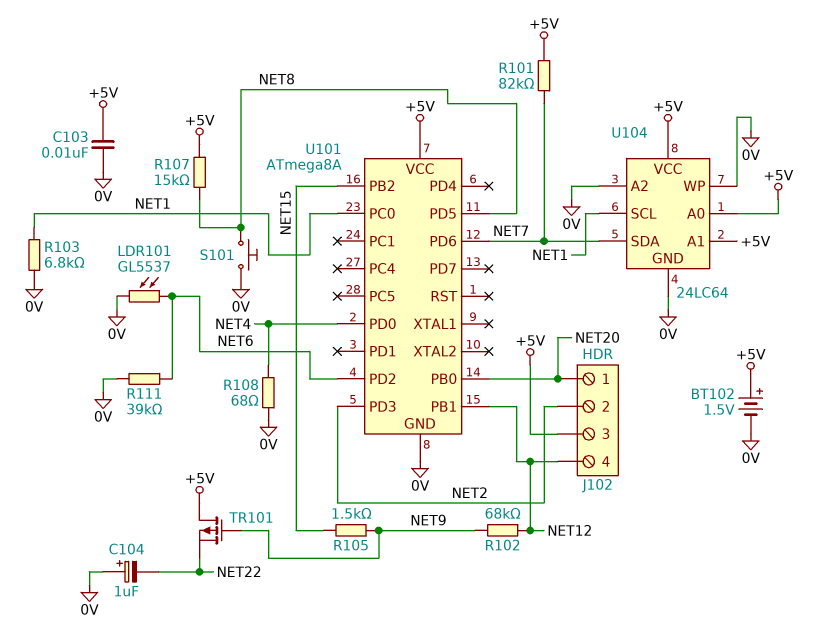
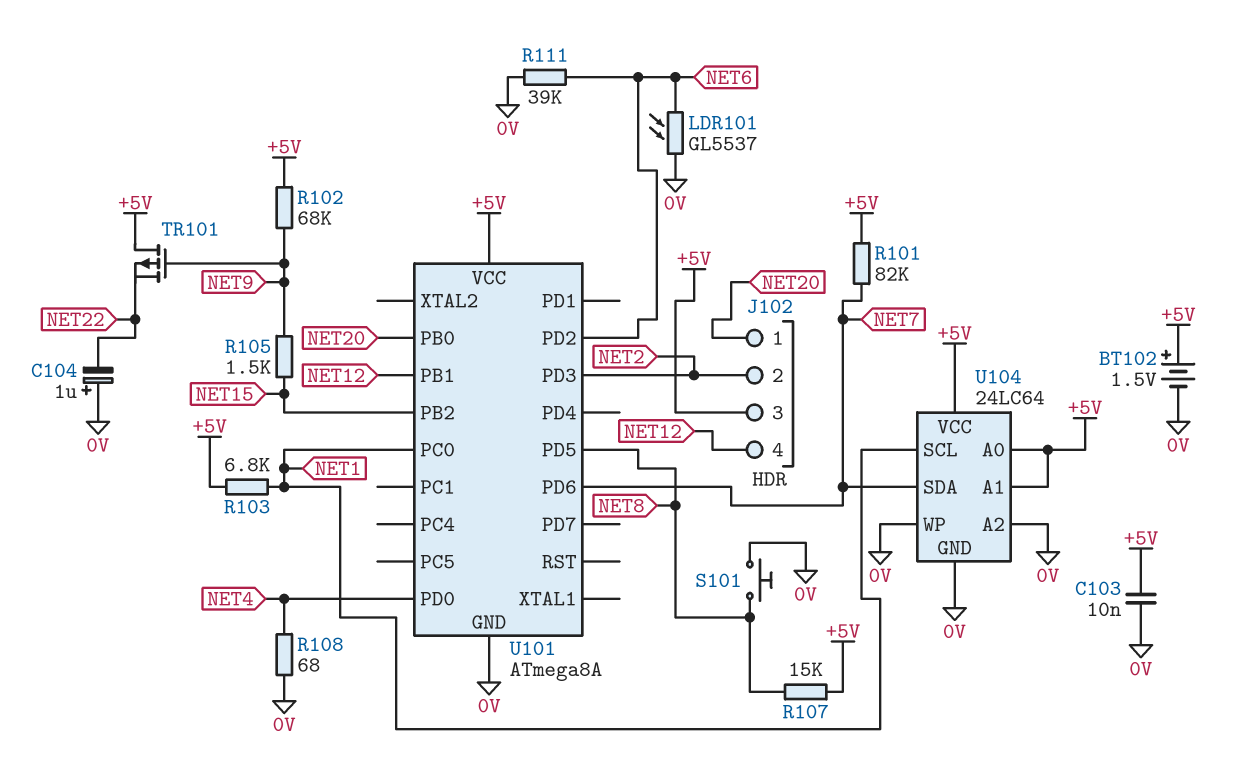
R102: 68k (NET9, NET12) -> 68k (+5V, NET9)
R103: 6.8k (0V, NET1) -> 6.8k (+5V, NET1)

